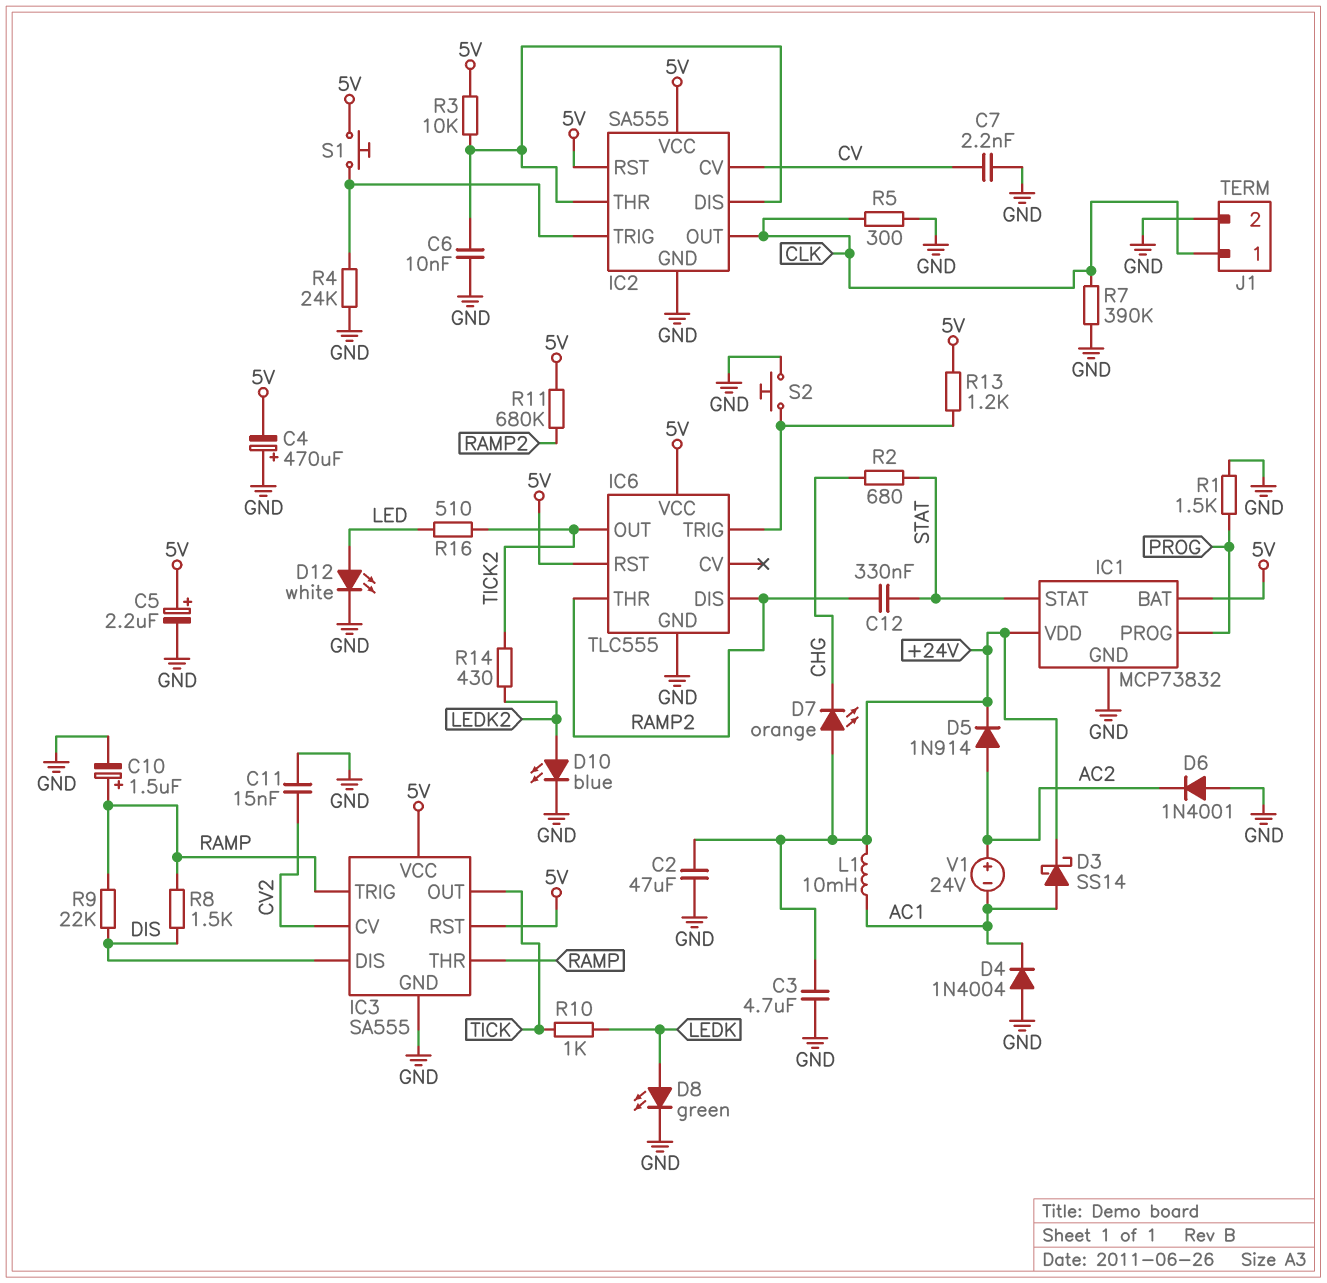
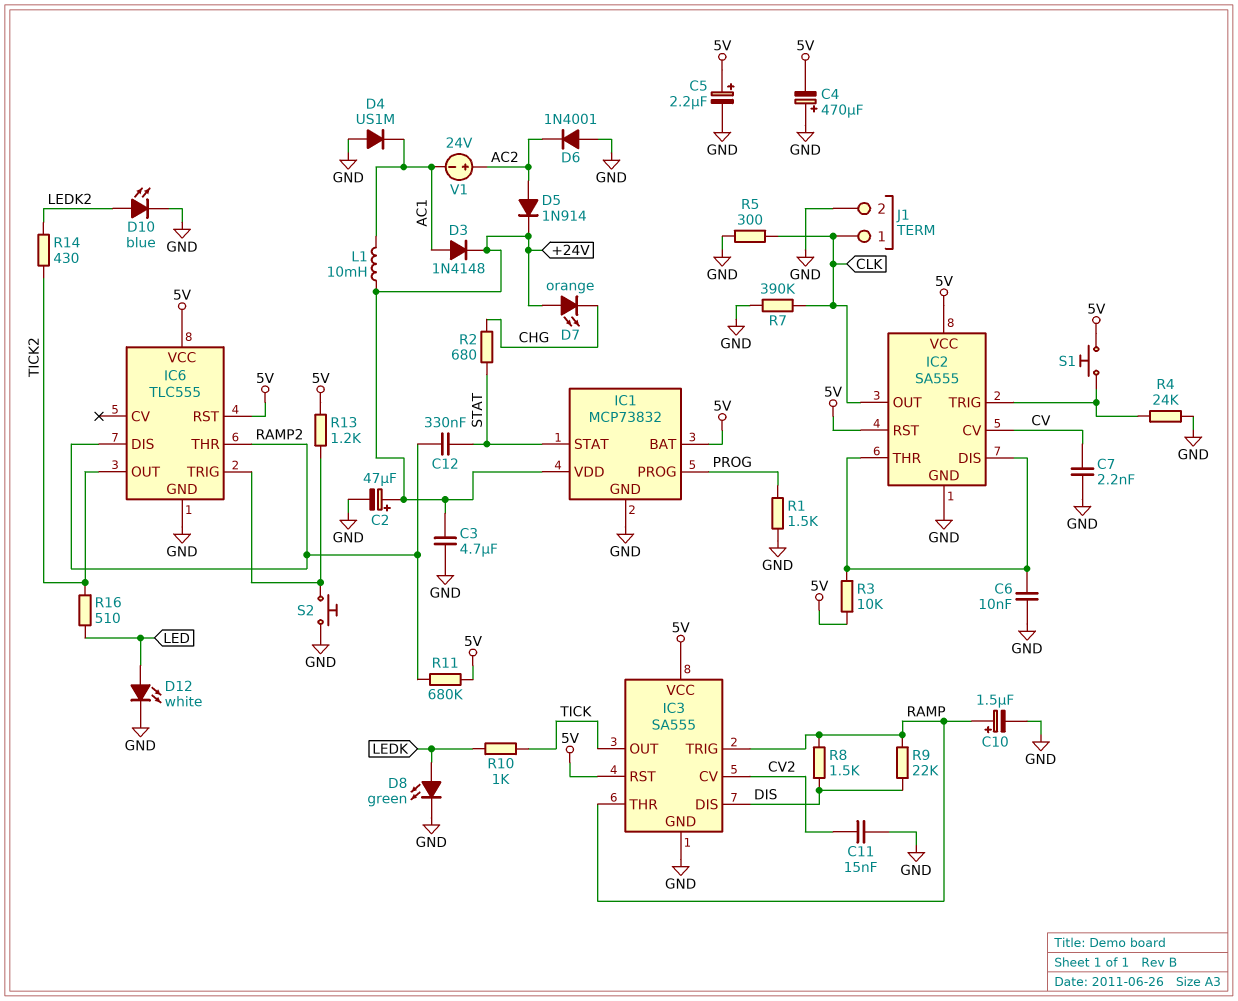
C2: 47uF (+24V, GND) -> 47uF (plus +24V, minus GND)
D3: schottky SS14 (A AC1, K +24V) -> diode 1N4148 (A AC1, K +24V)
D4: diode 1N4004 (A GND, K AC1) -> diode US1M (A GND, K AC1)

